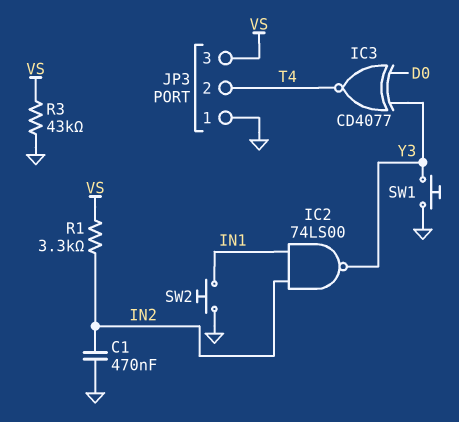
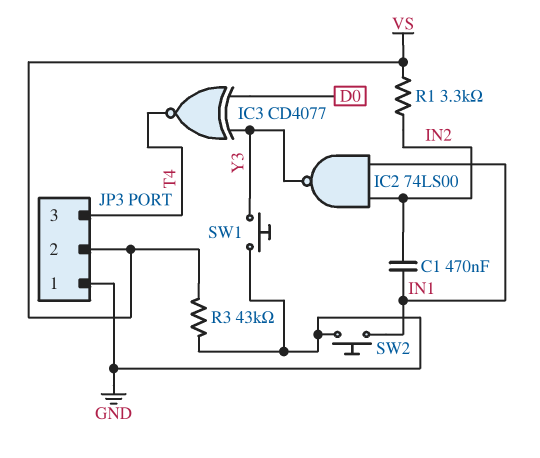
C1: 470nF (GND, IN2) -> 470nF (IN1, IN2)
JP3 pin 2: T4 -> VS
JP3 pin 3: VS -> T4

